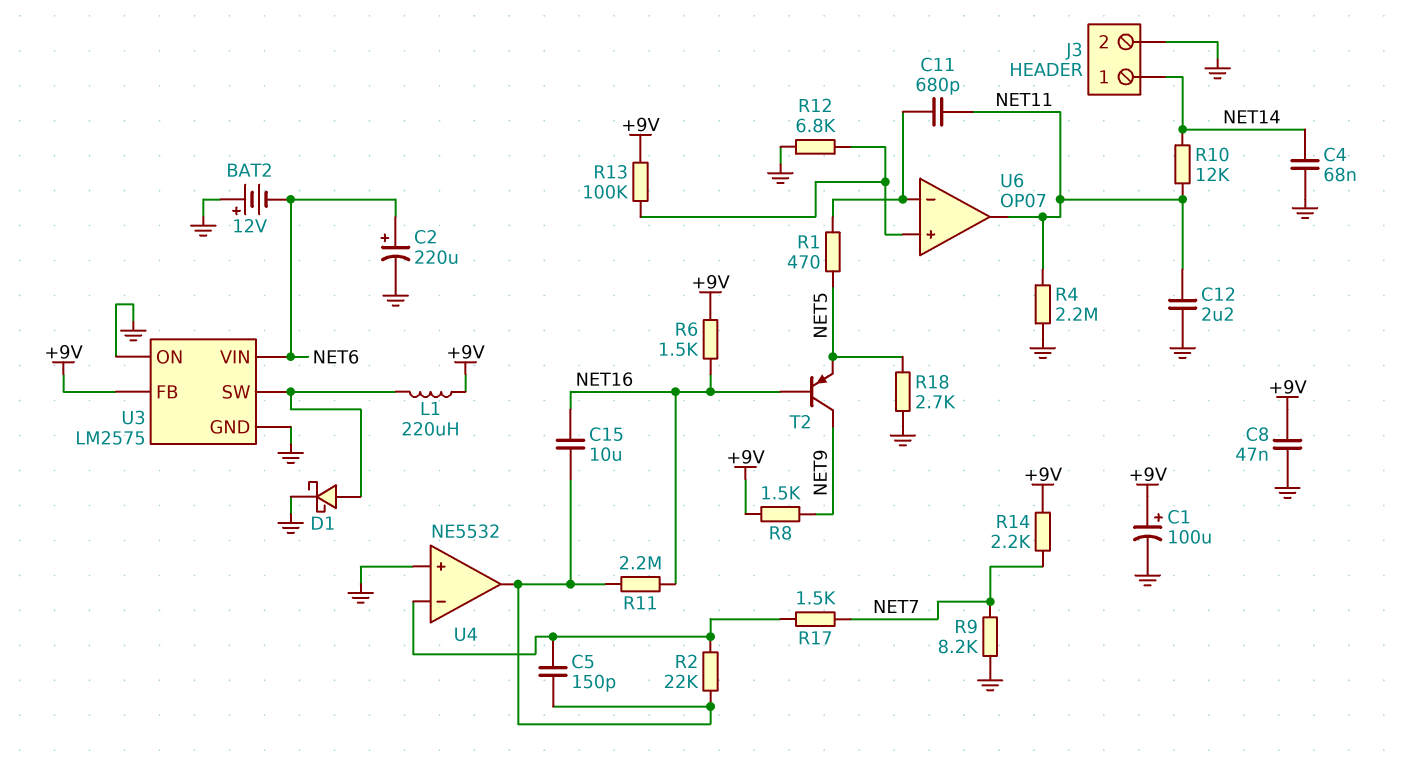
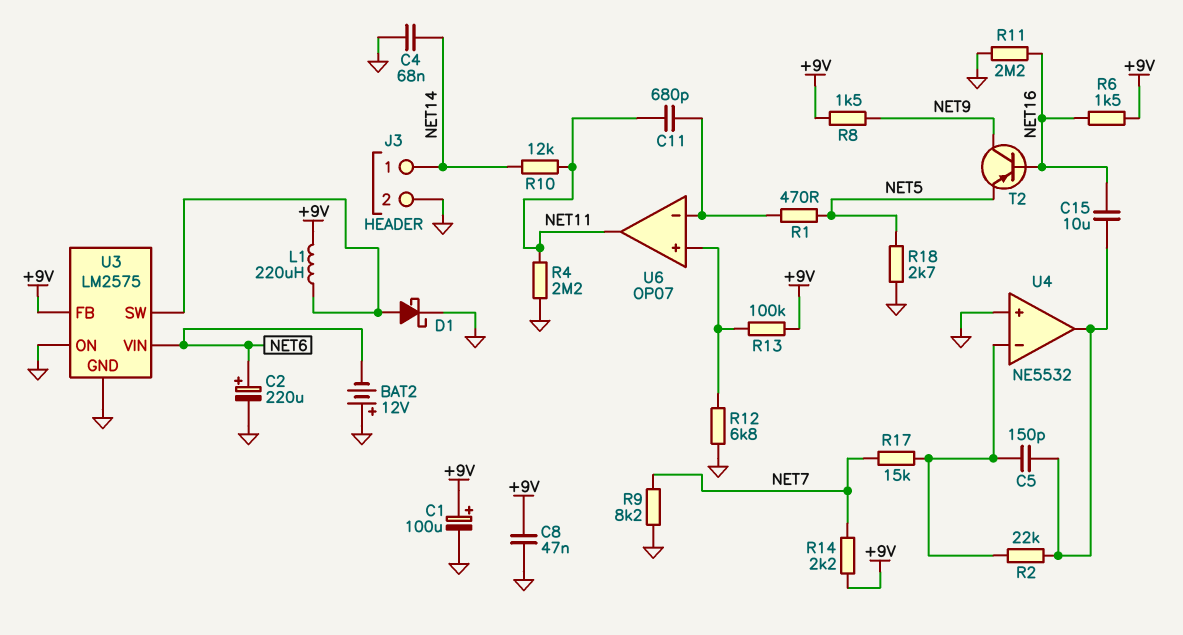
C12: 2.2uF (GND, NET11) -> none
R11: 2.2M (NET16, U4/out) -> 2.2M (GND, NET16)
R17: 1.5k (NET7, U4/in-) -> 15k (NET7, U4/in-)

